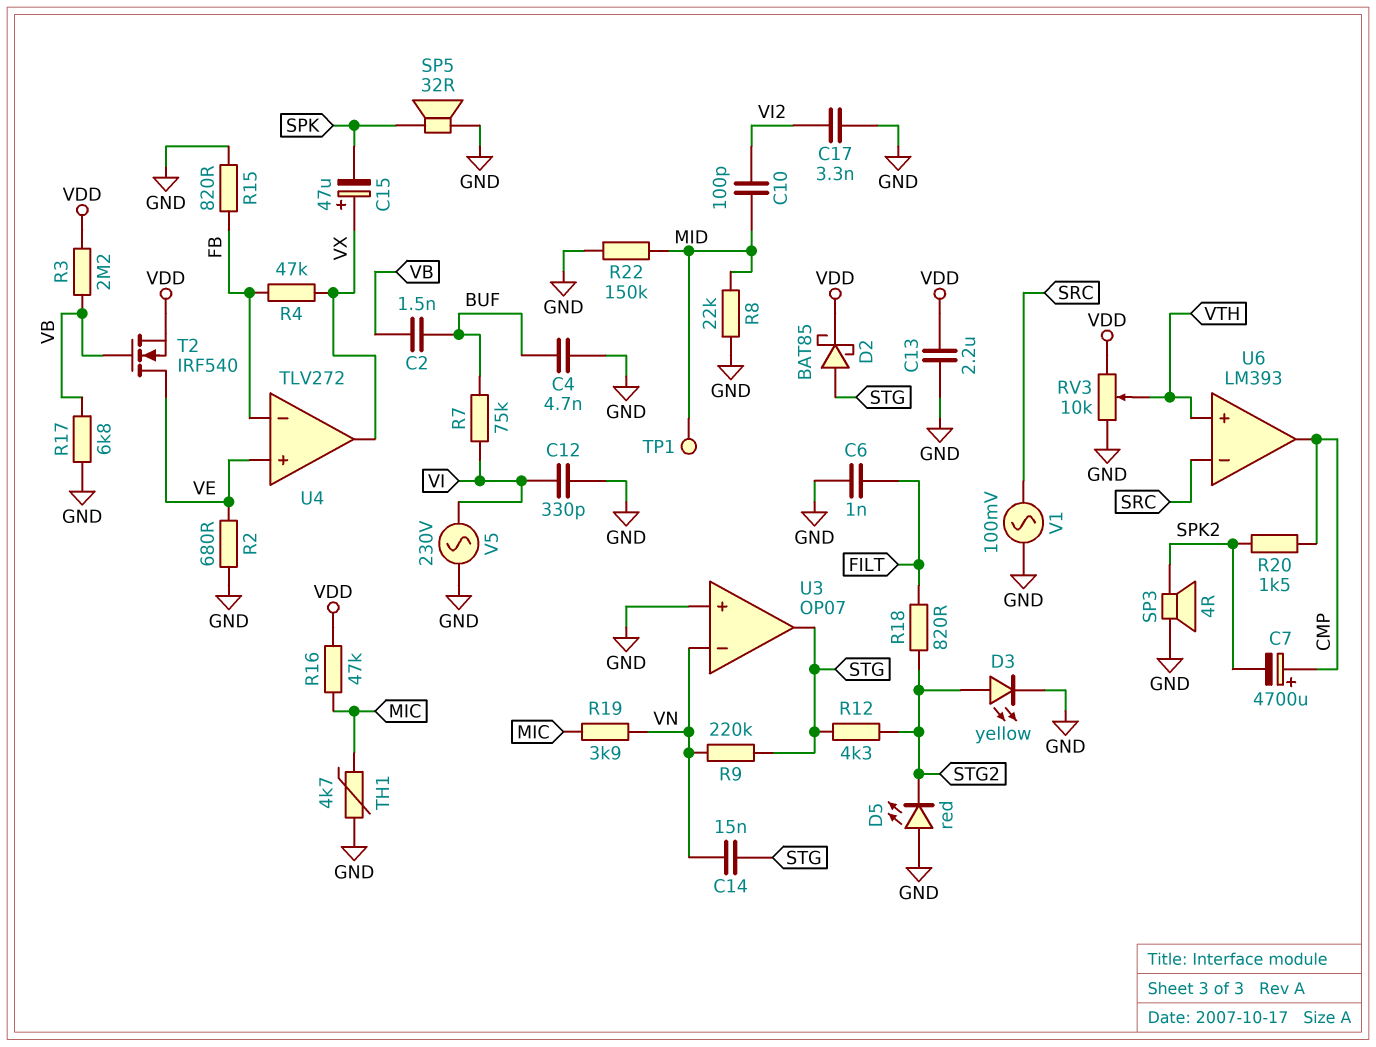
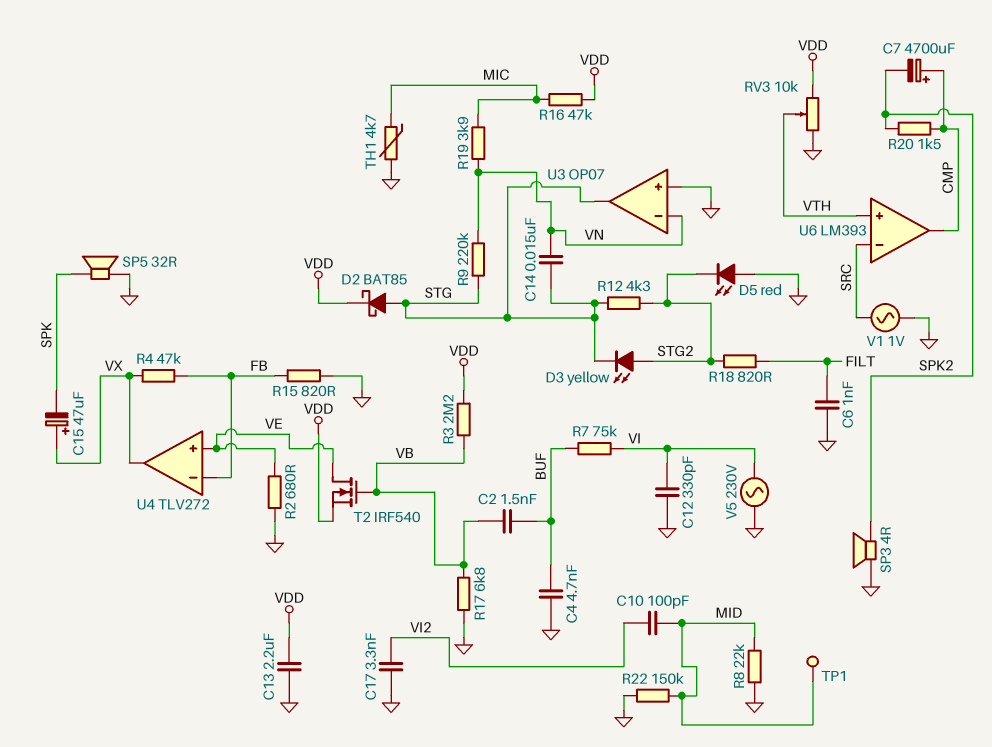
D3: LED yellow (A STG2, K GND) -> LED yellow (A STG2, K STG)
V1: AC 100mV (GND, SRC) -> AC 1V (GND, SRC)

